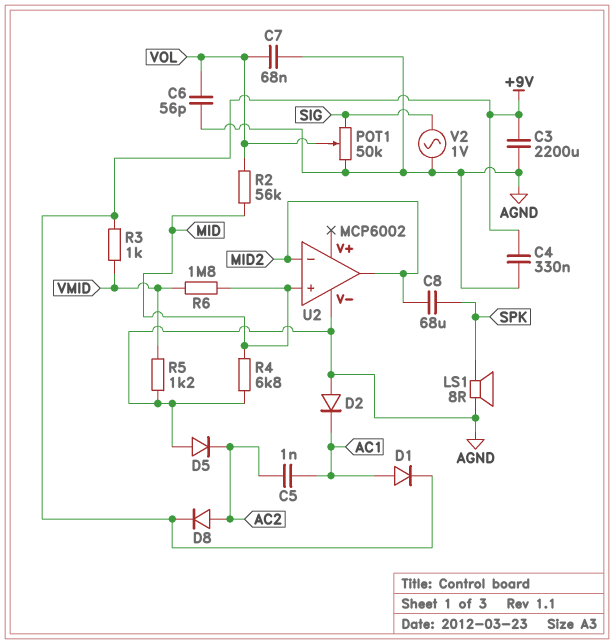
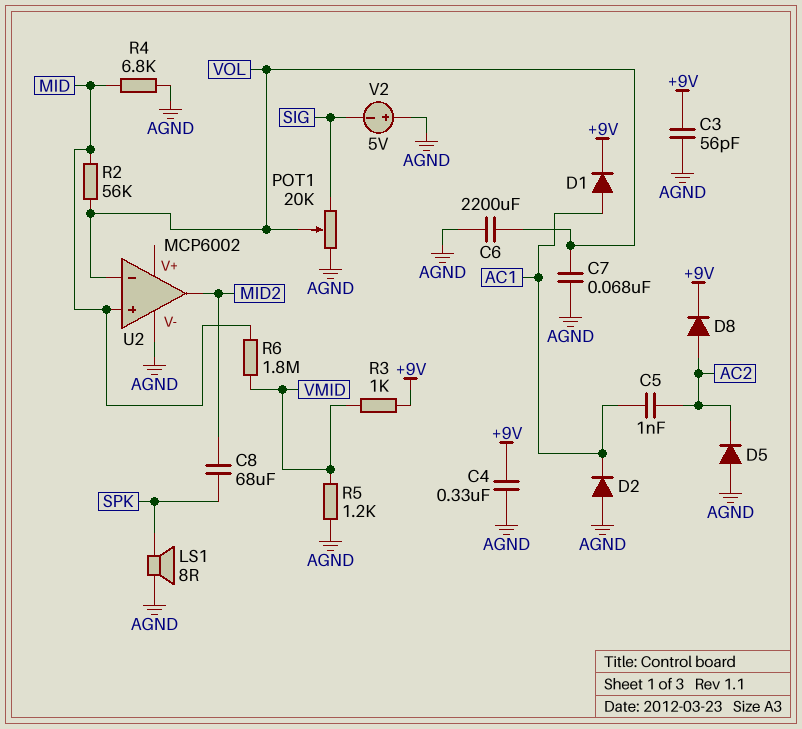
C3: 2200uF (+9V, AGND) -> 56pF (+9V, AGND)
C6: 56pF (AGND, VOL) -> 2200uF (AGND, VOL)
POT1: 50k (AGND, SIG, wiper VOL) -> 20k (AGND, SIG, wiper VOL)
U2 pin in-: MID2 -> VOL
V2: AC 1V (AGND, SIG) -> 5V (plus AGND, minus SIG)

